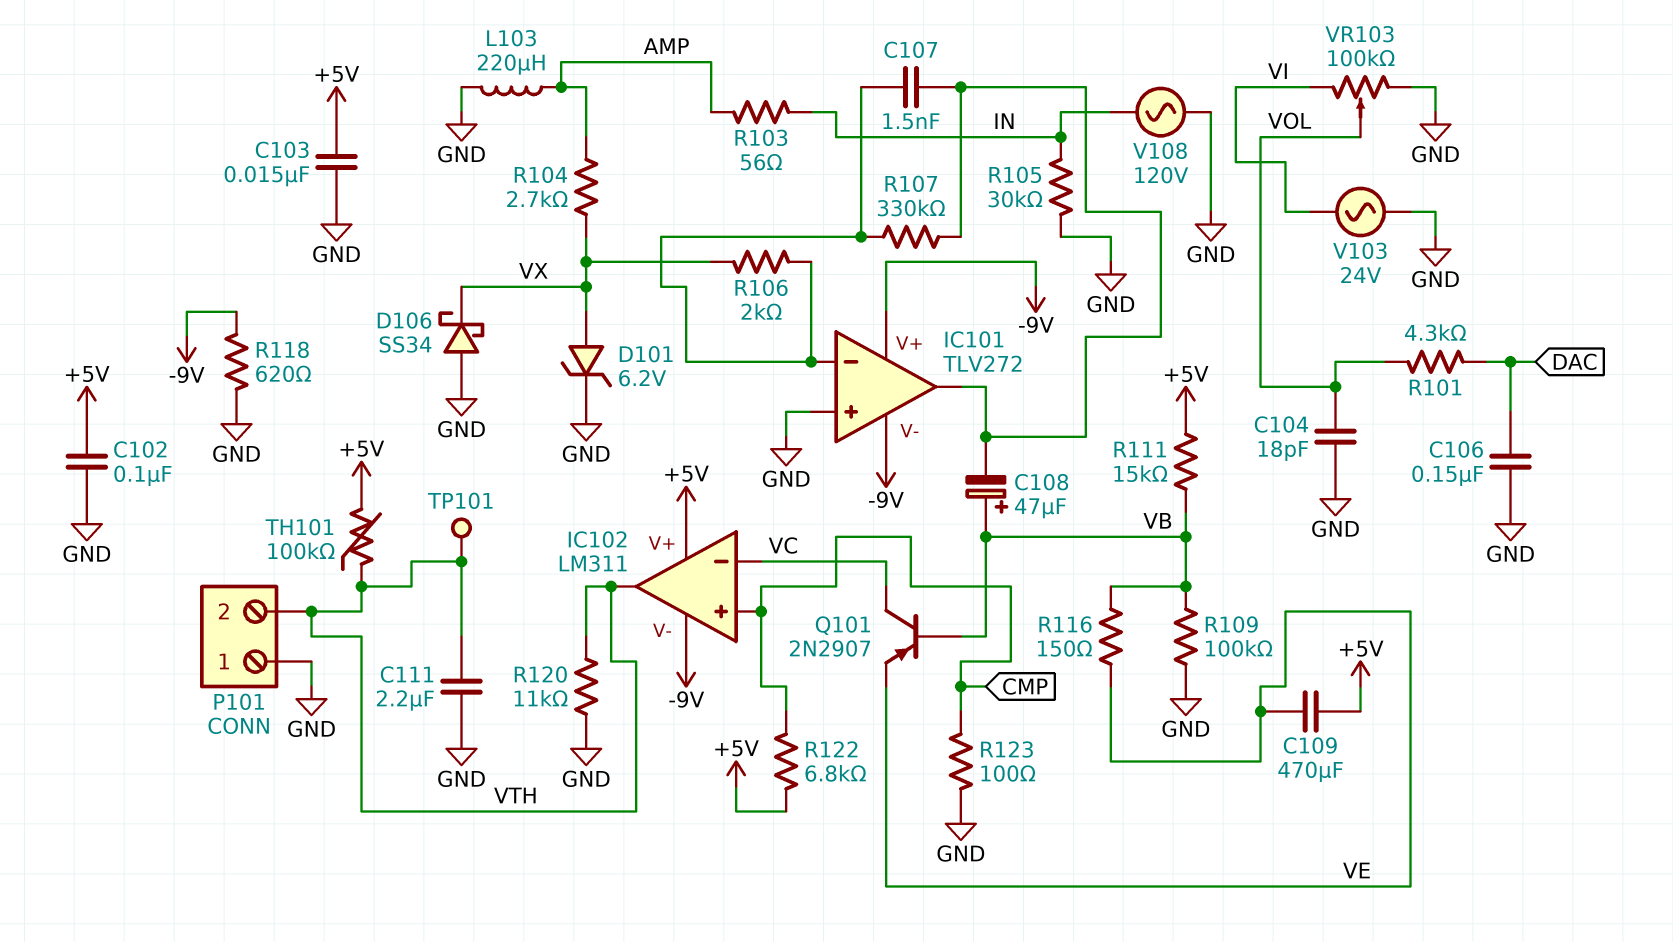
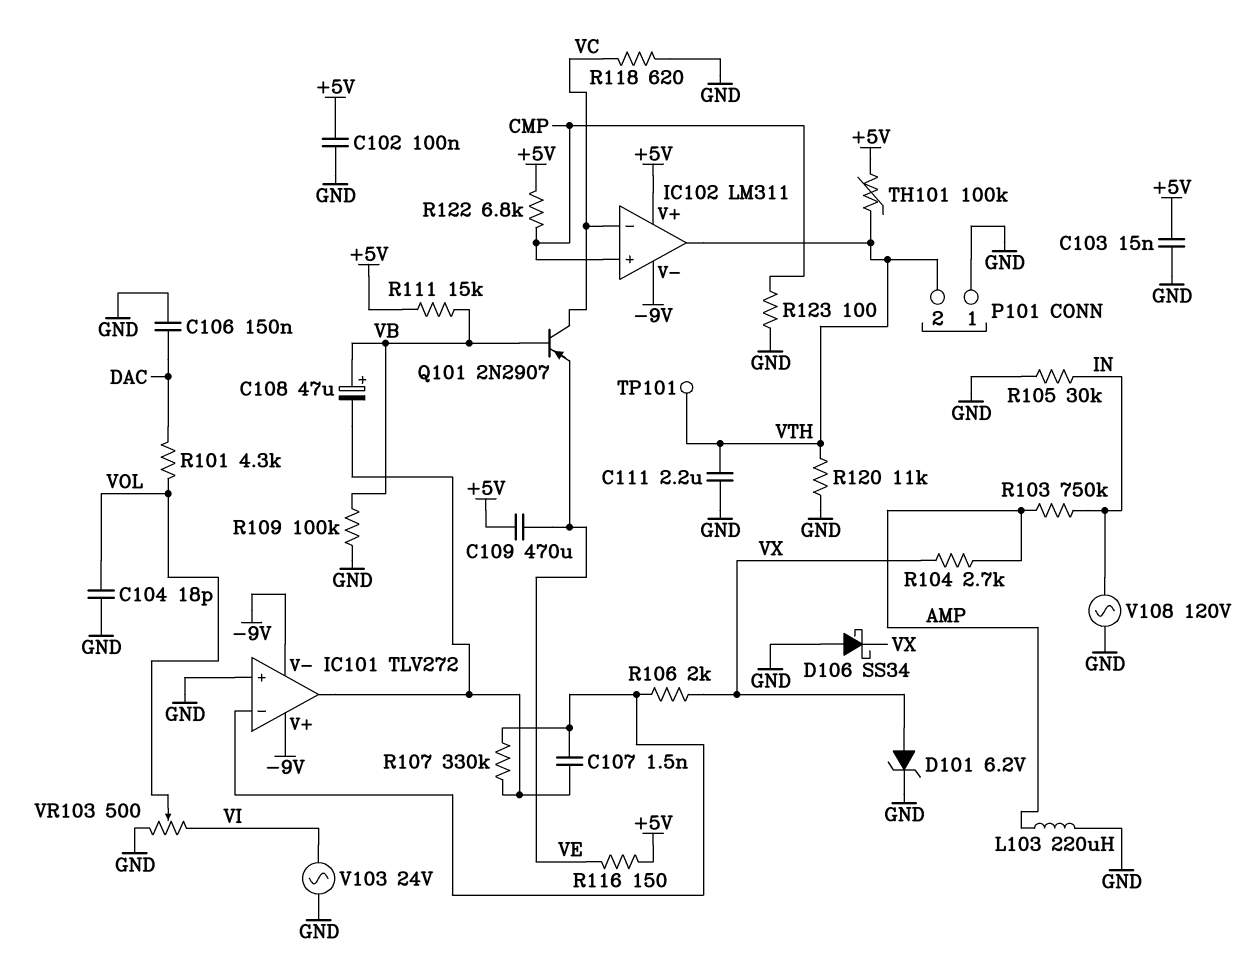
R103: 56 (AMP, IN) -> 750k (AMP, IN)
R116: 150 (VB, VE) -> 150 (+5V, VE)
R118: 620 (-9V, GND) -> 620 (GND, VC)
VR103: 100k (GND, VI, wiper VOL) -> 500 (GND, VI, wiper VOL)

